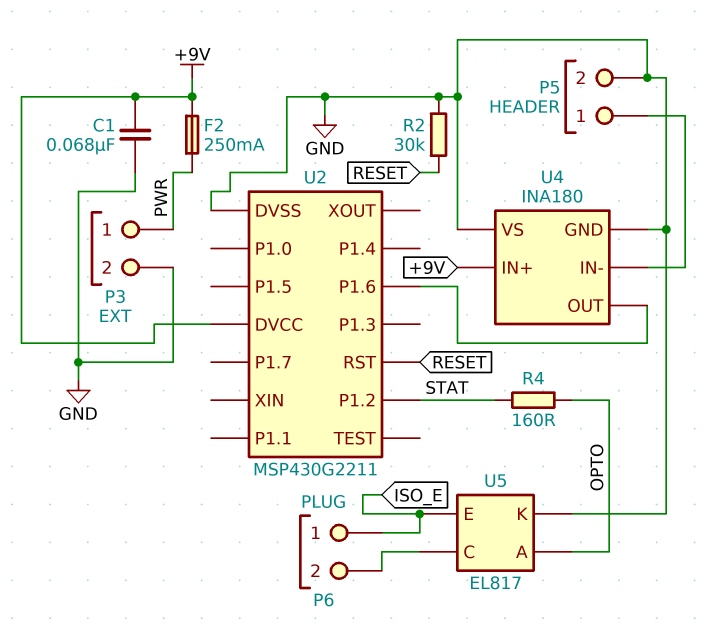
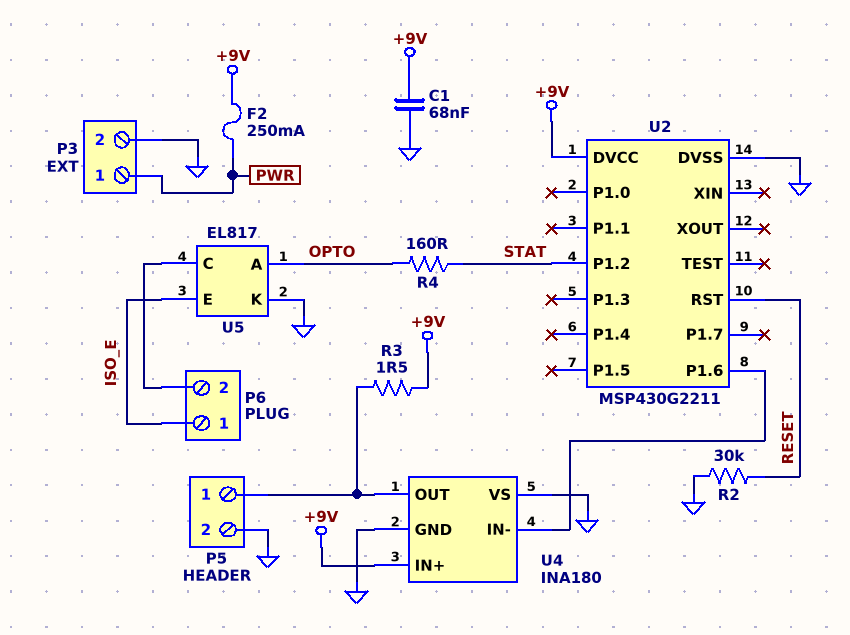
R3: none -> 1.5 (+9V, P5/1)
U4 pin IN-: P5/1 -> U2/P1.6
U4 pin OUT: U2/P1.6 -> P5/1

